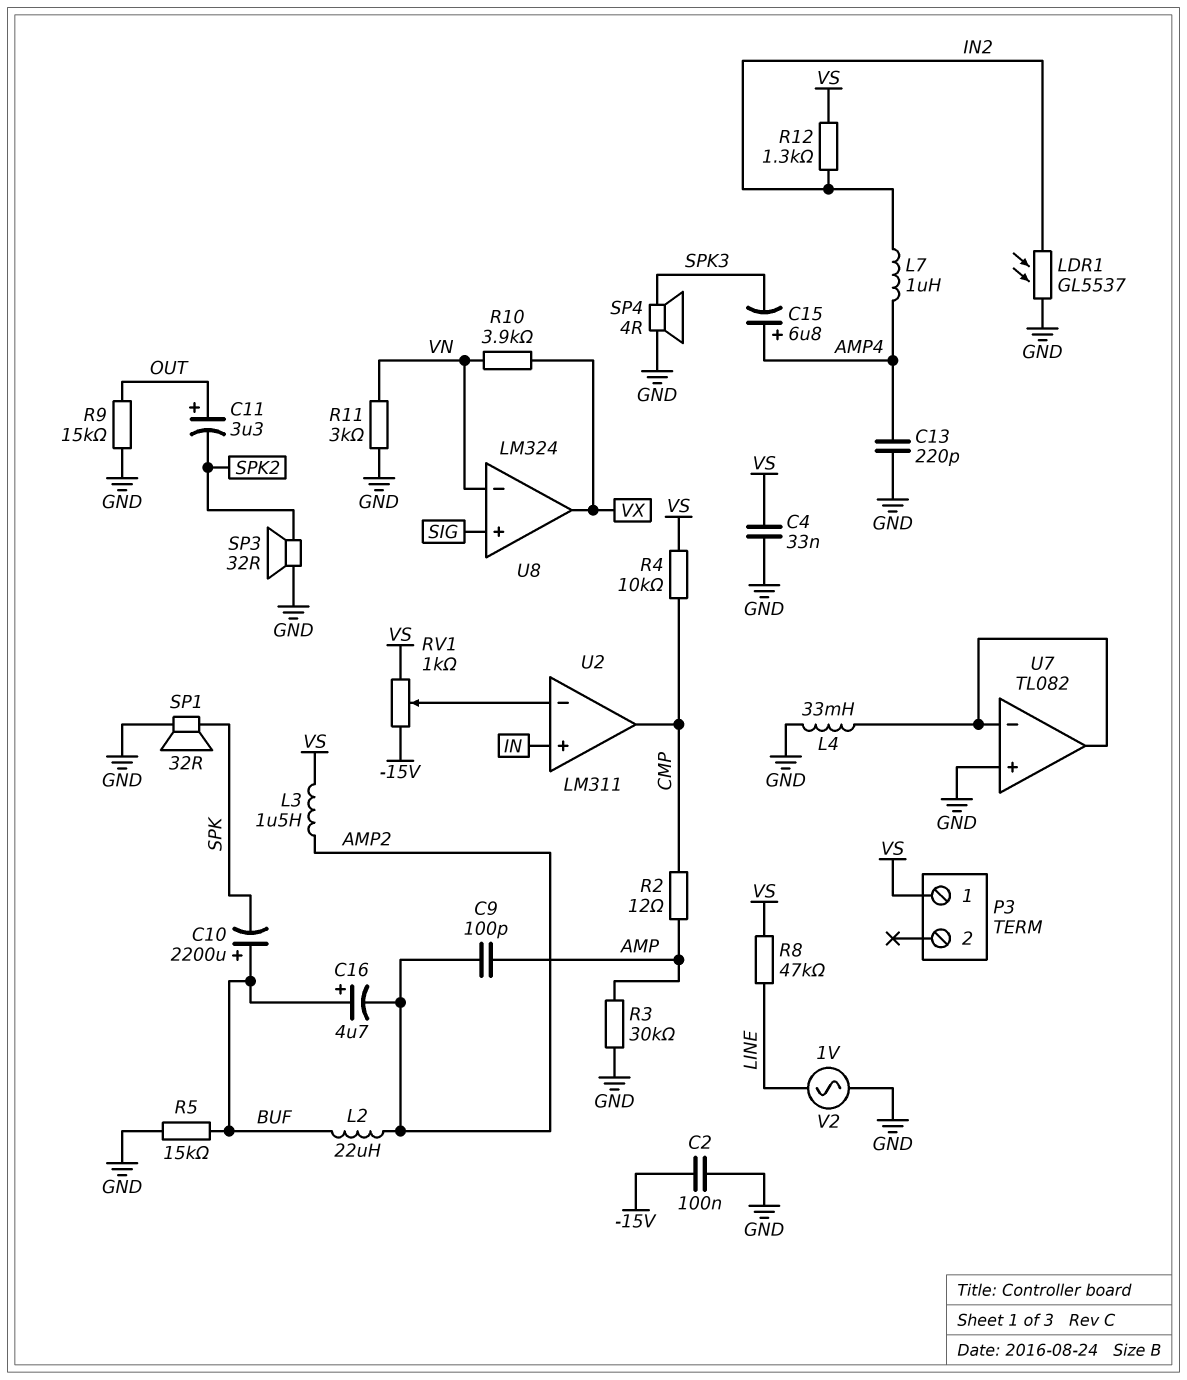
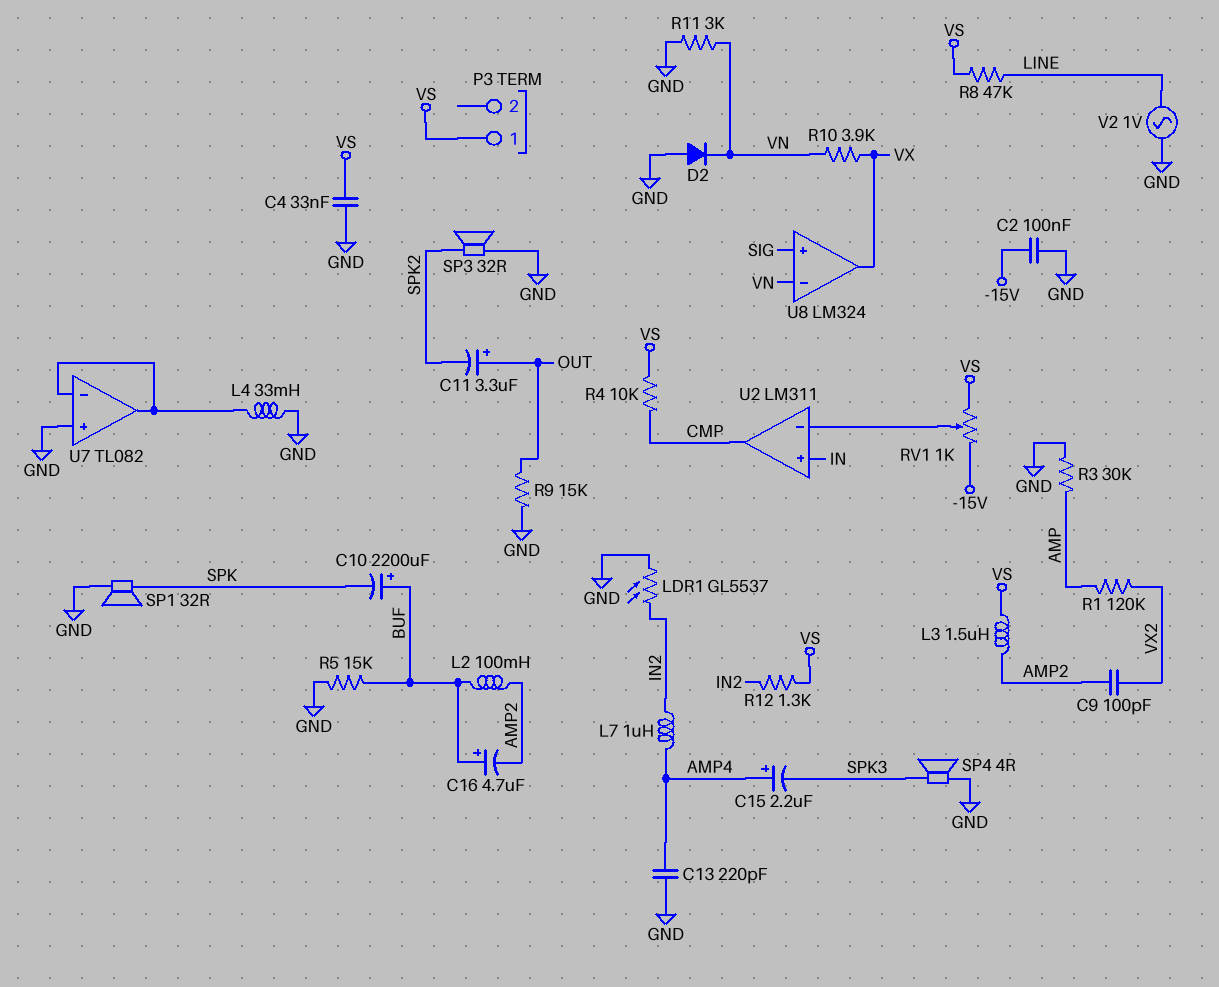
C9: 100pF (AMP, AMP2) -> 100pF (AMP2, VX2)
C15: 6.8uF (plus AMP4, minus SPK3) -> 2.2uF (plus AMP4, minus SPK3)
D2: none -> diode (A GND, K VN)
L2: 22uH (AMP2, BUF) -> 100mH (AMP2, BUF)
R1: none -> 120k (AMP, VX2)
R2: 12 (AMP, CMP) -> none

